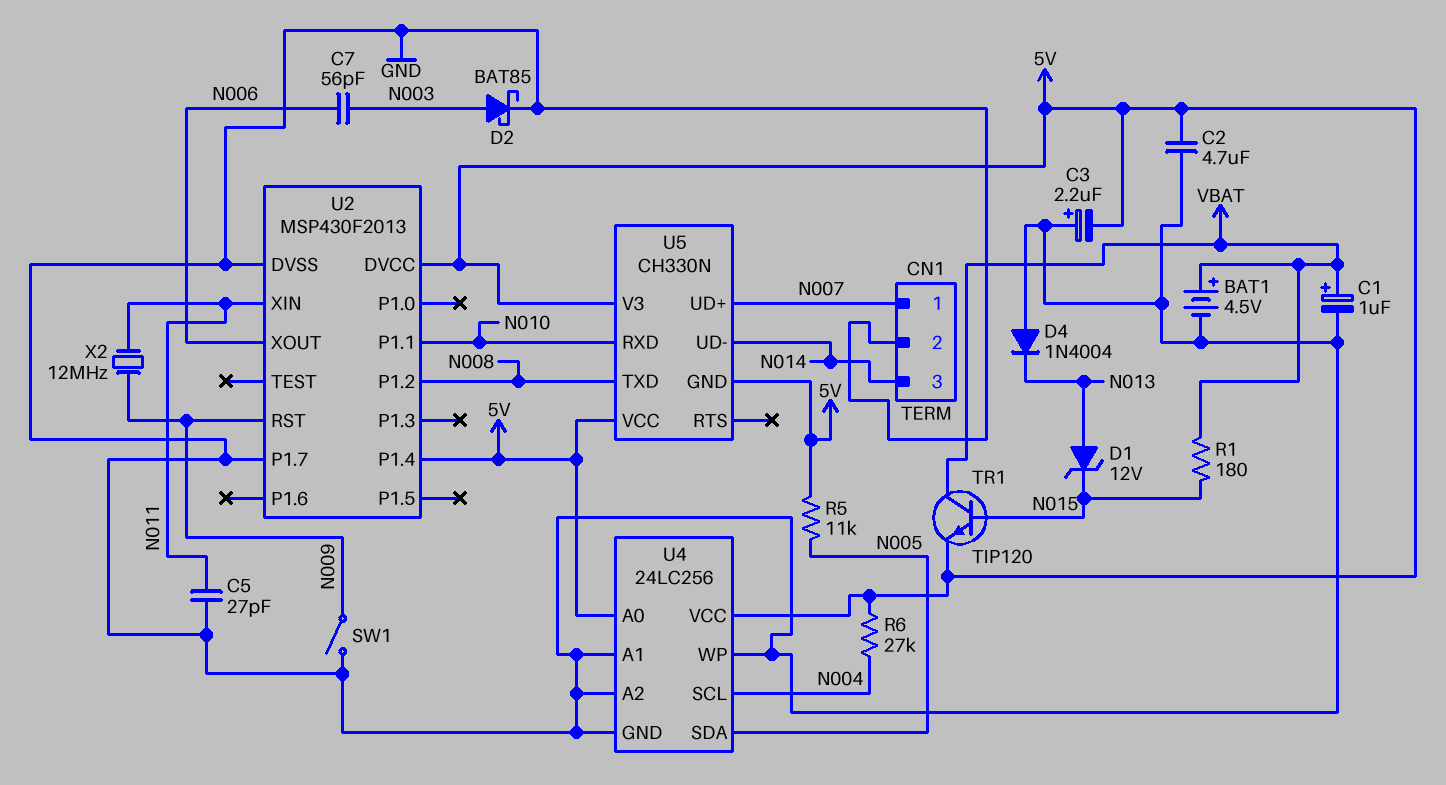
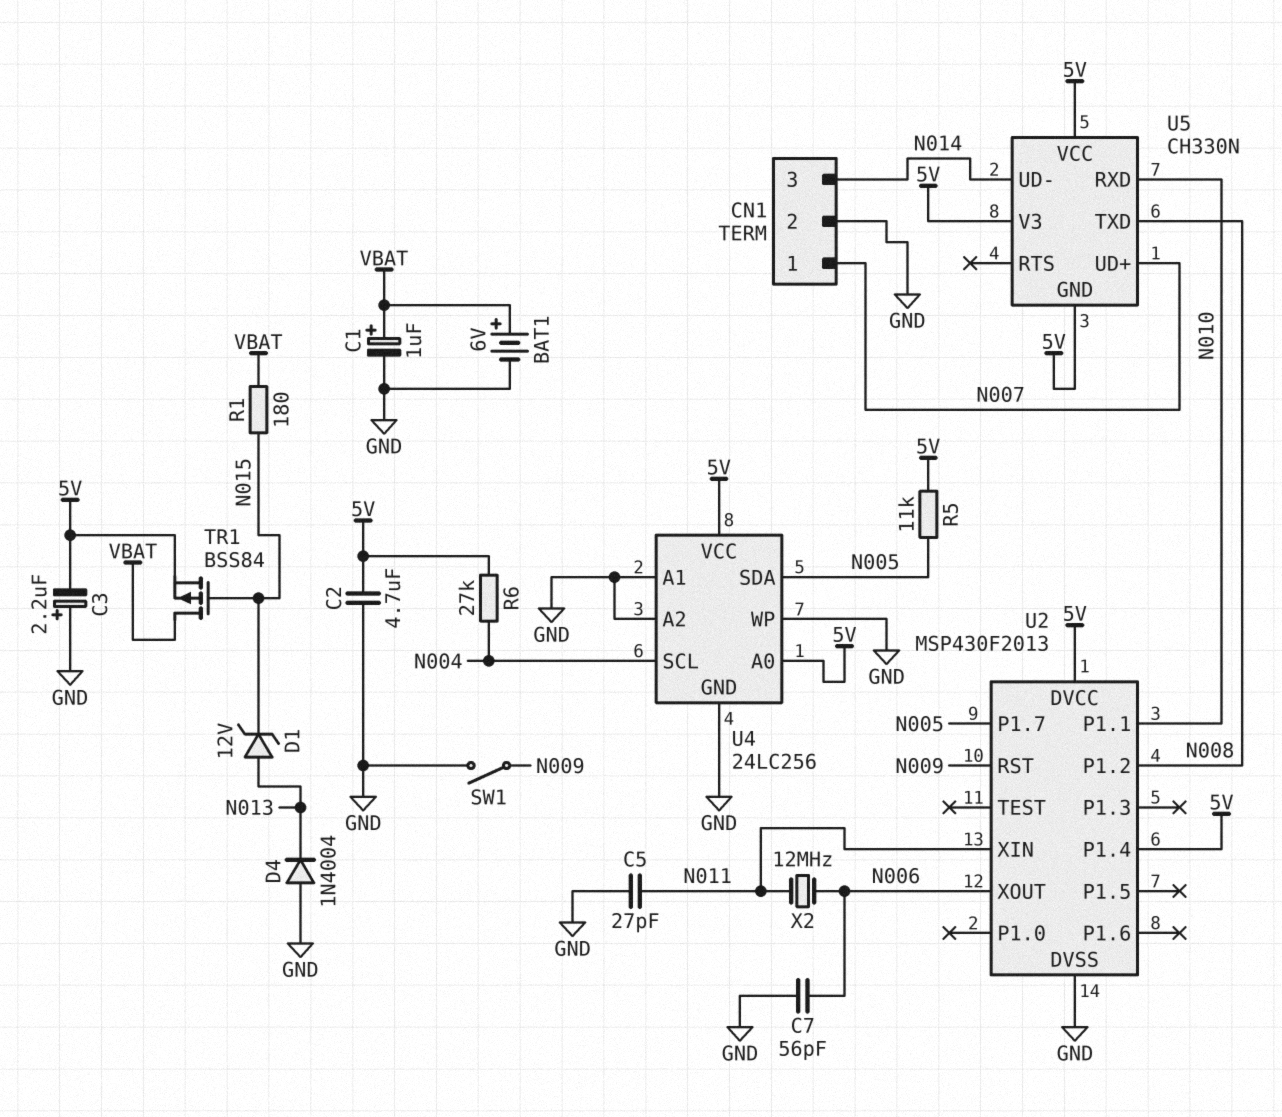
BAT1: 4.5V (plus VBAT, minus GND) -> 6V (plus VBAT, minus GND)
C7: 56pF (N003, N006) -> 56pF (GND, N006)
D2: schottky BAT85 (A N003, K GND) -> none
TR1: NPN TIP120 (B N015, C VBAT, E 5V) -> PMOS BSS84 (G N015, D VBAT, S 5V)
U2 pin P1.7: GND -> N005
X2: 12MHz (N009, N011) -> 12MHz (N006, N011)

